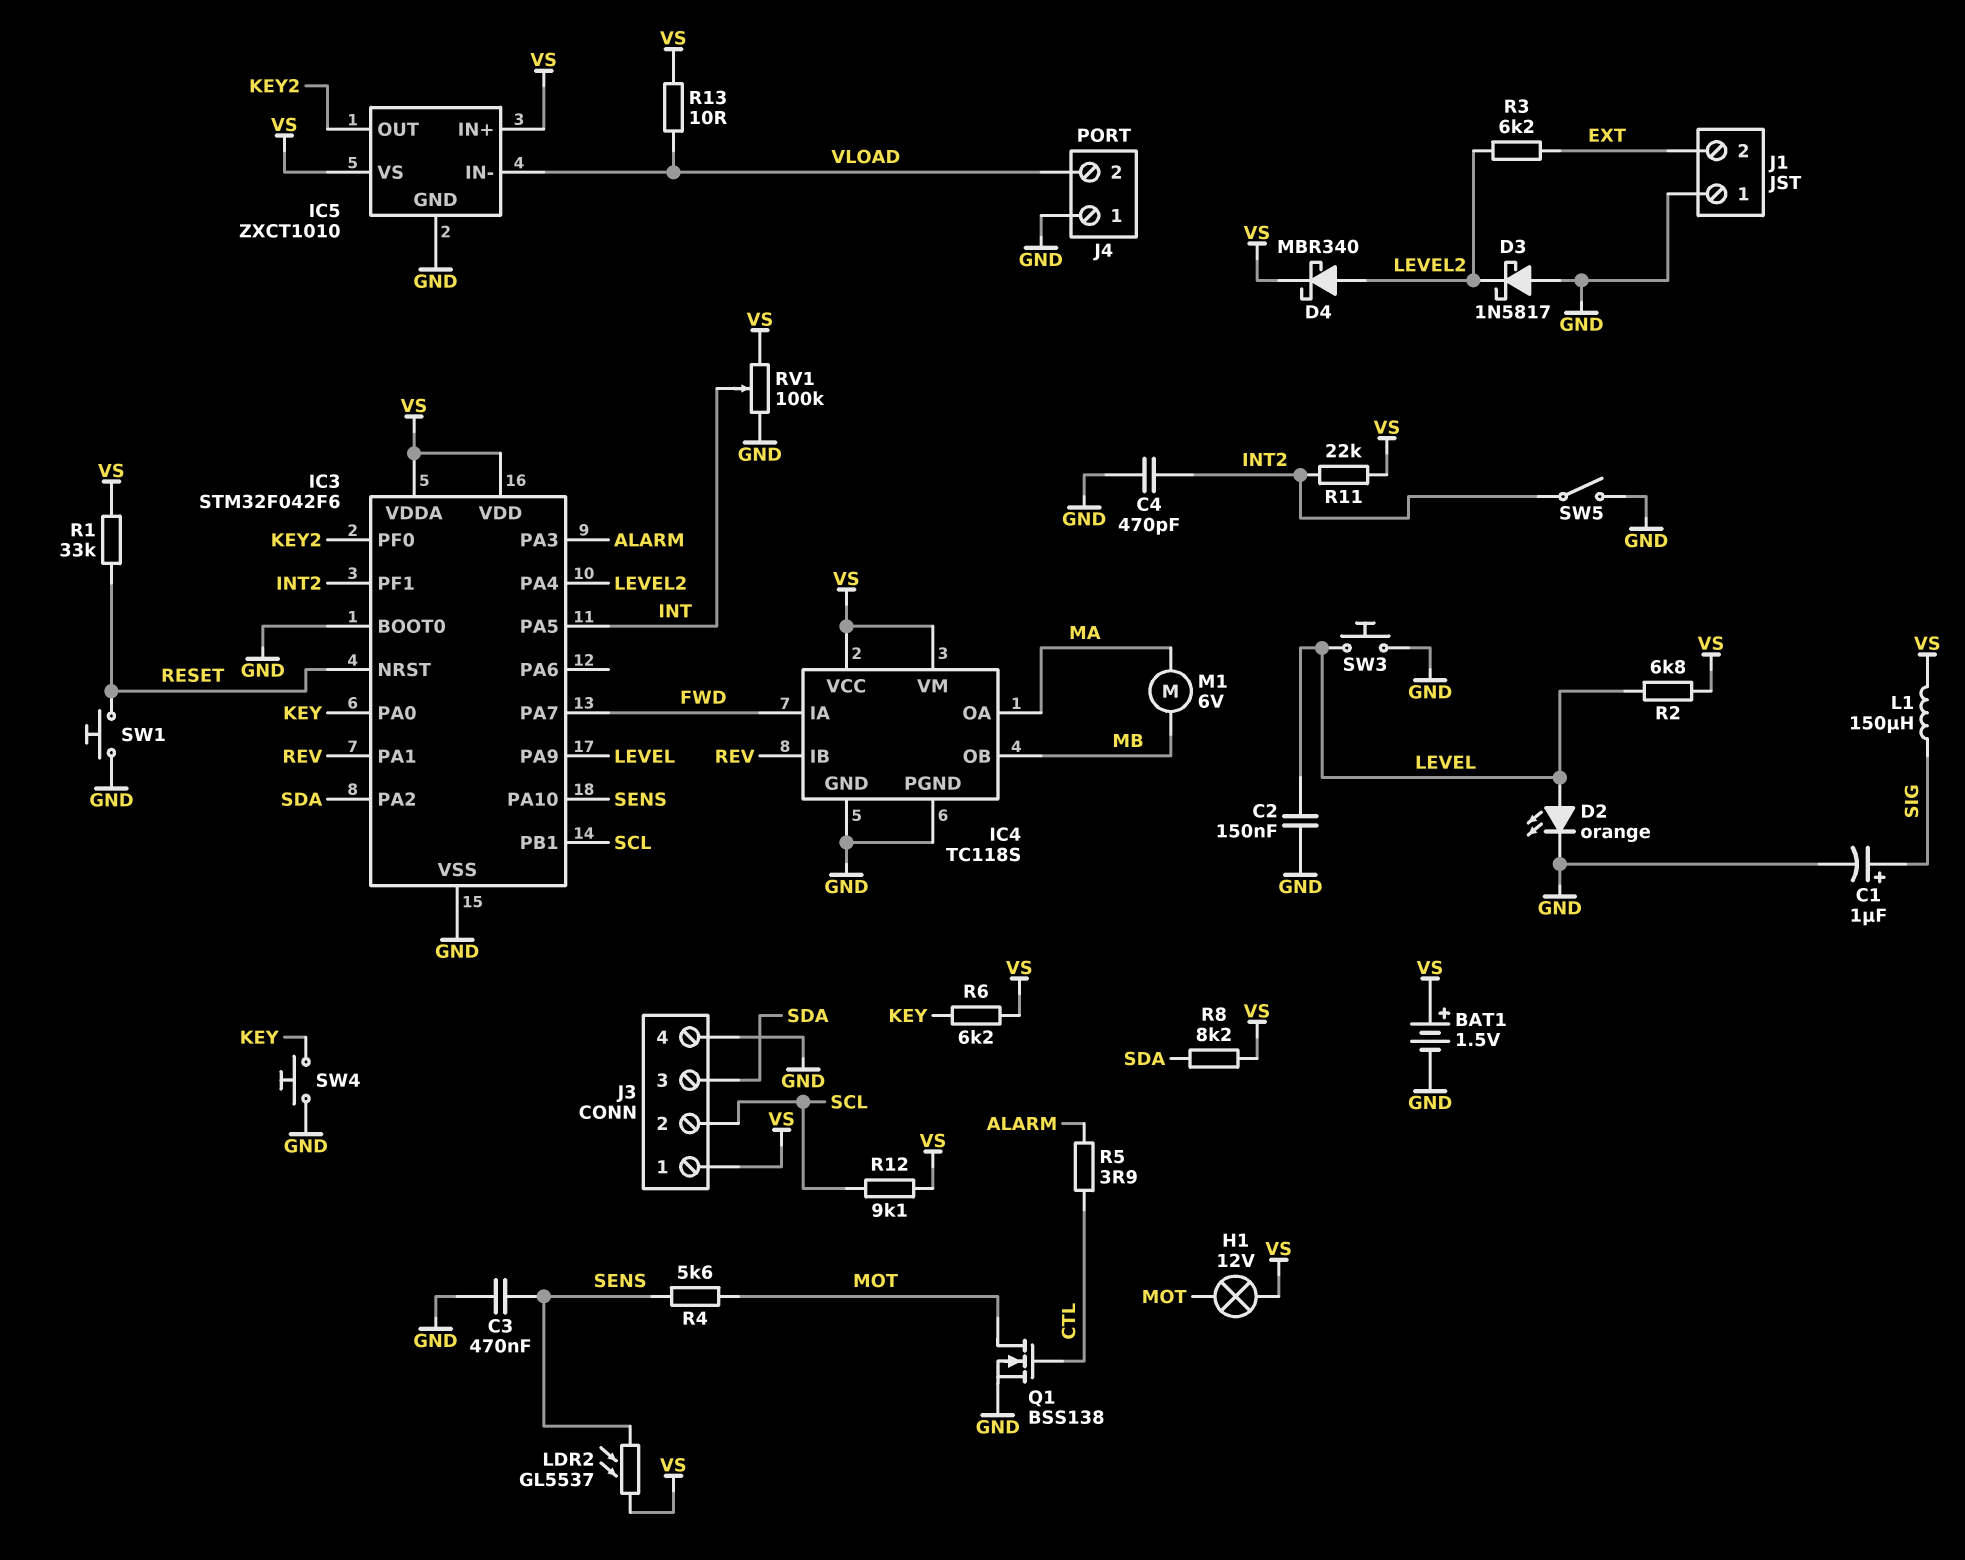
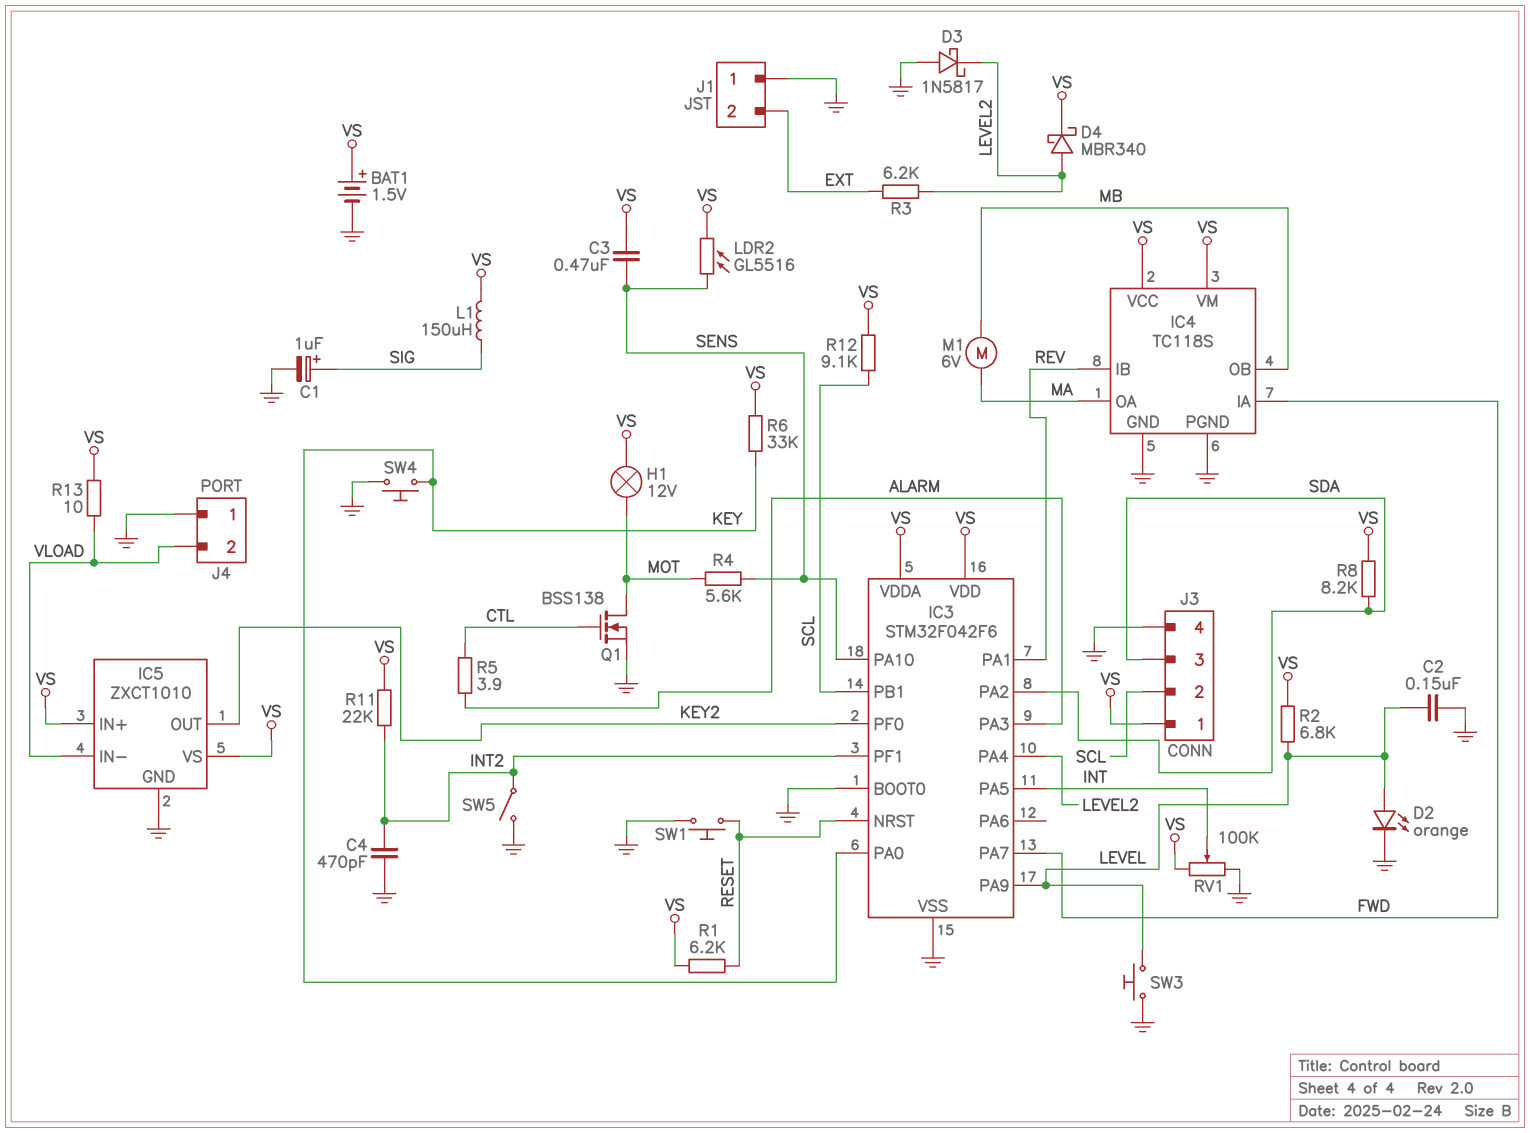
C3: 470nF (GND, SENS) -> 470nF (SENS, VS)
LDR2: GL5537 (SENS, VS) -> GL5516 (SENS, VS)
R1: 33k (RESET, VS) -> 6.2k (RESET, VS)
R6: 6.2k (KEY, VS) -> 33k (KEY, VS)

